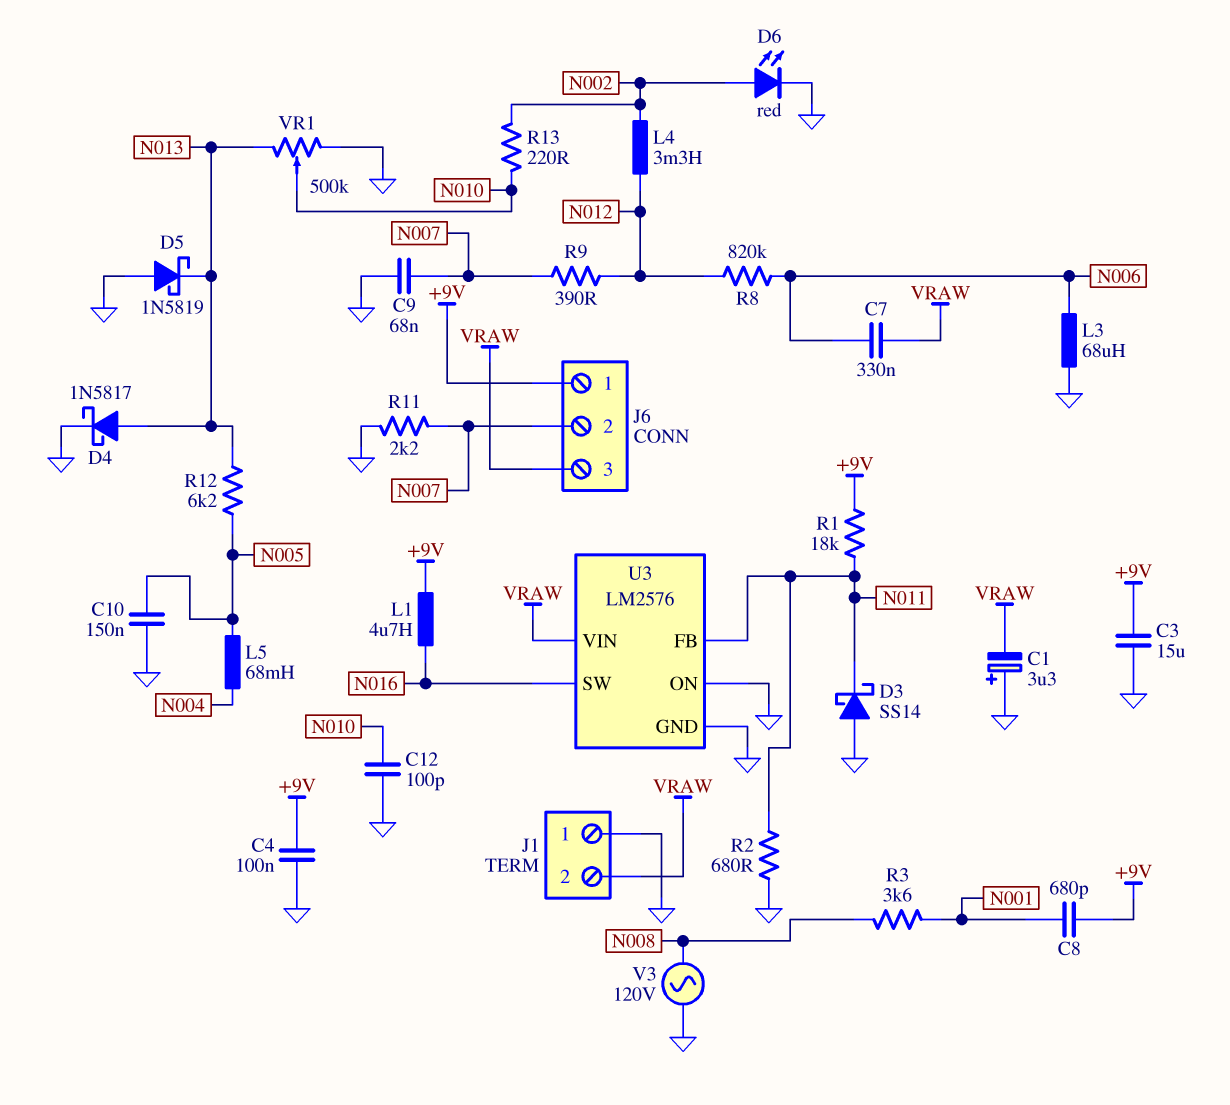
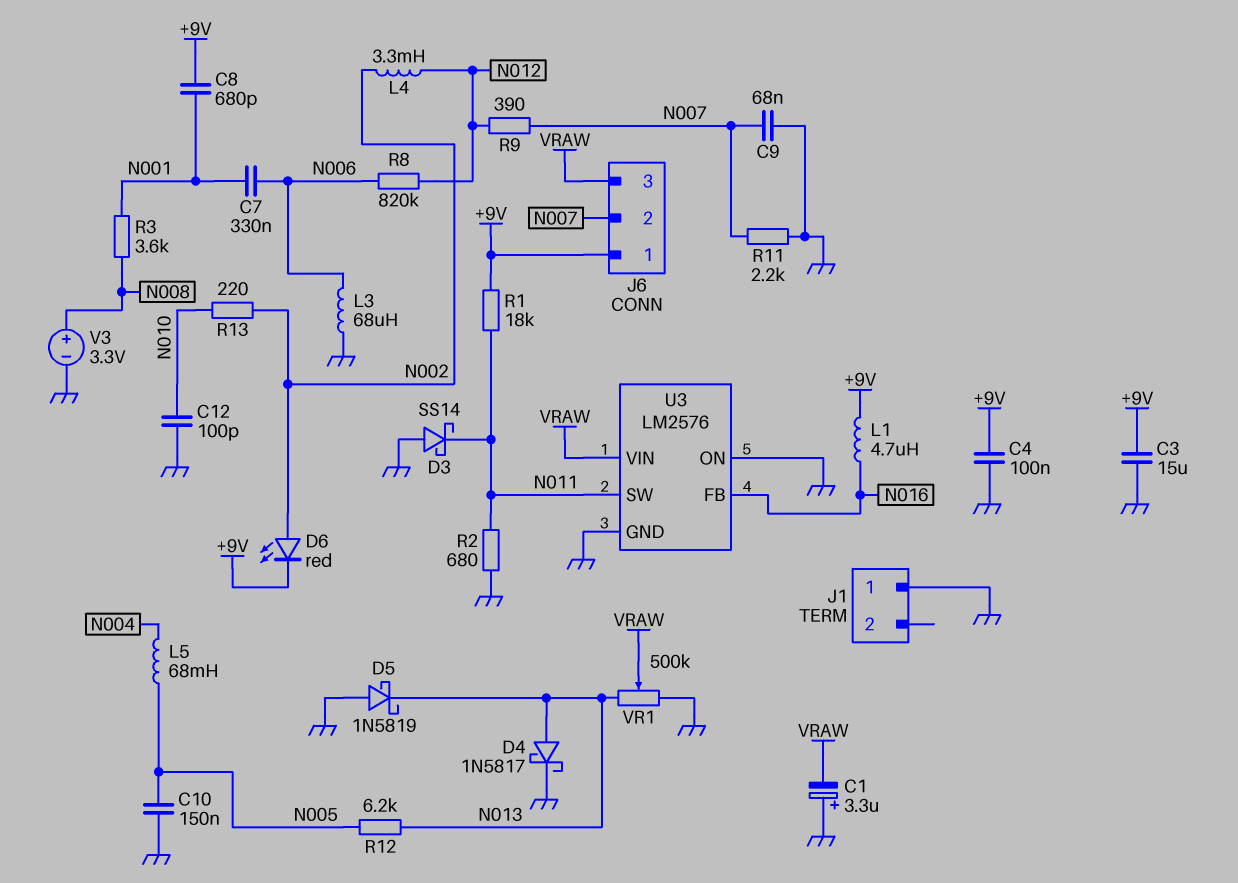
C7: 330nF (N006, VRAW) -> 330nF (N001, N006)
D6: LED red (A N002, K GND) -> LED red (A N002, K +9V)
J1 pin 2: VRAW -> none
U3 pin FB: N011 -> N016
U3 pin SW: N016 -> N011
V3: AC 120V (GND, N008) -> 3.3V (plus N008, minus GND)
VR1: 500k (GND, N013, wiper N010) -> 500k (GND, N013, wiper VRAW)

